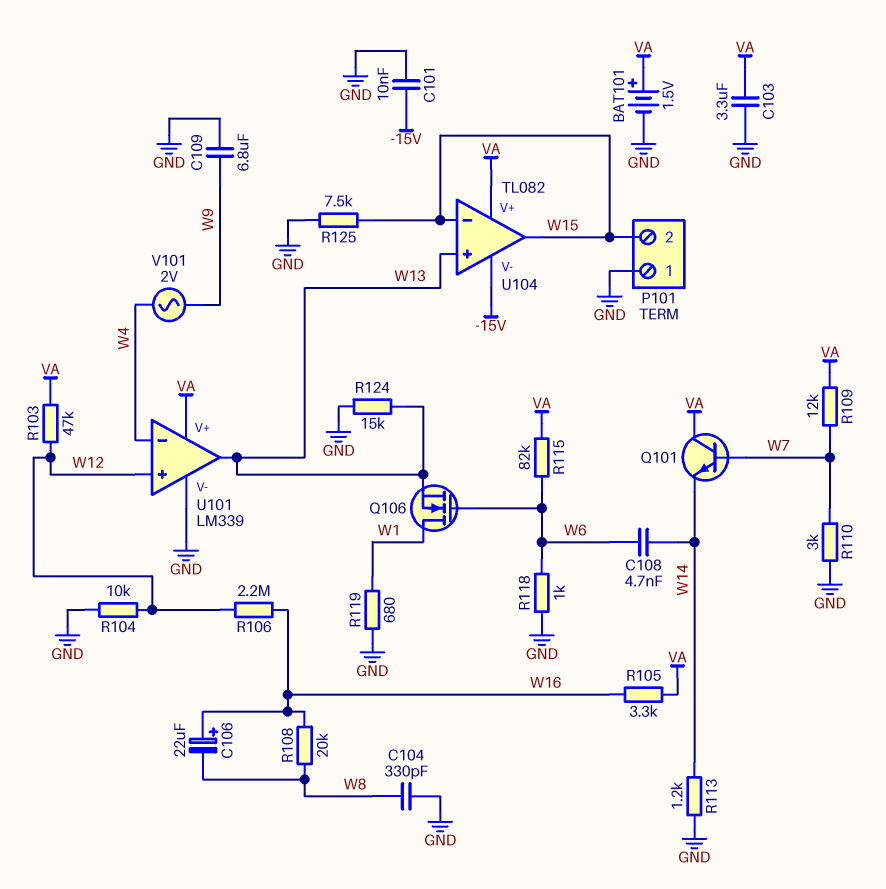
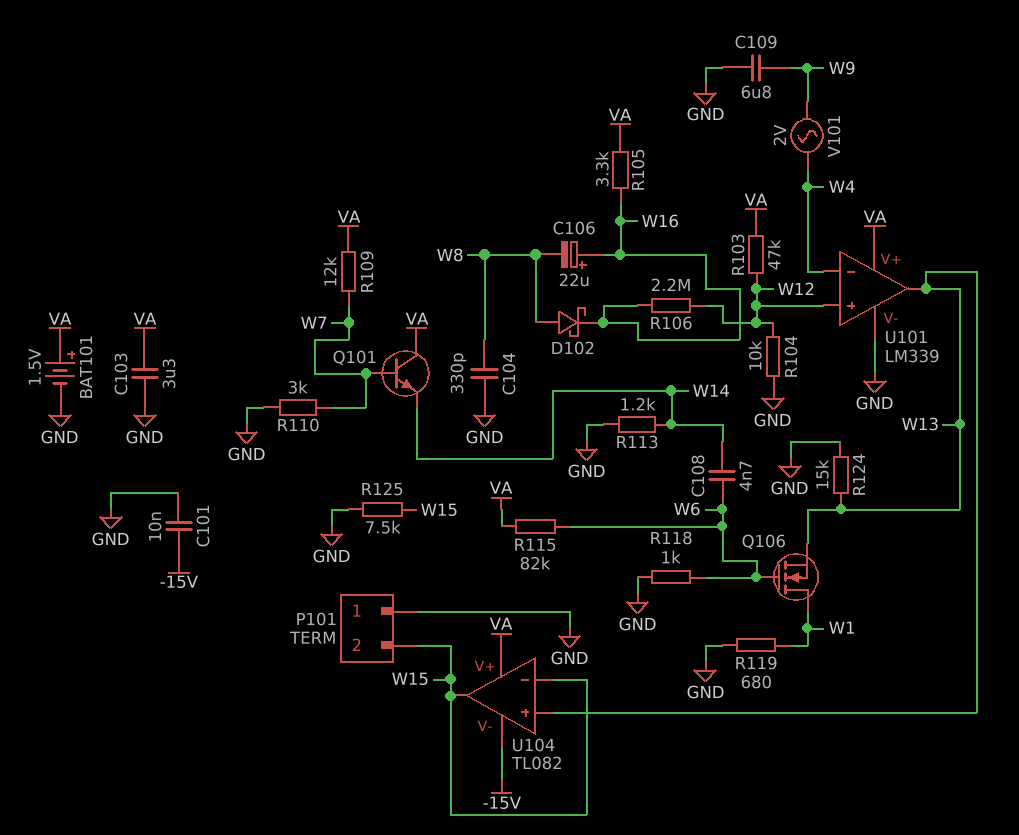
D102: none -> schottky (A W8, K W16)
R108: 20k (W8, W16) -> none

